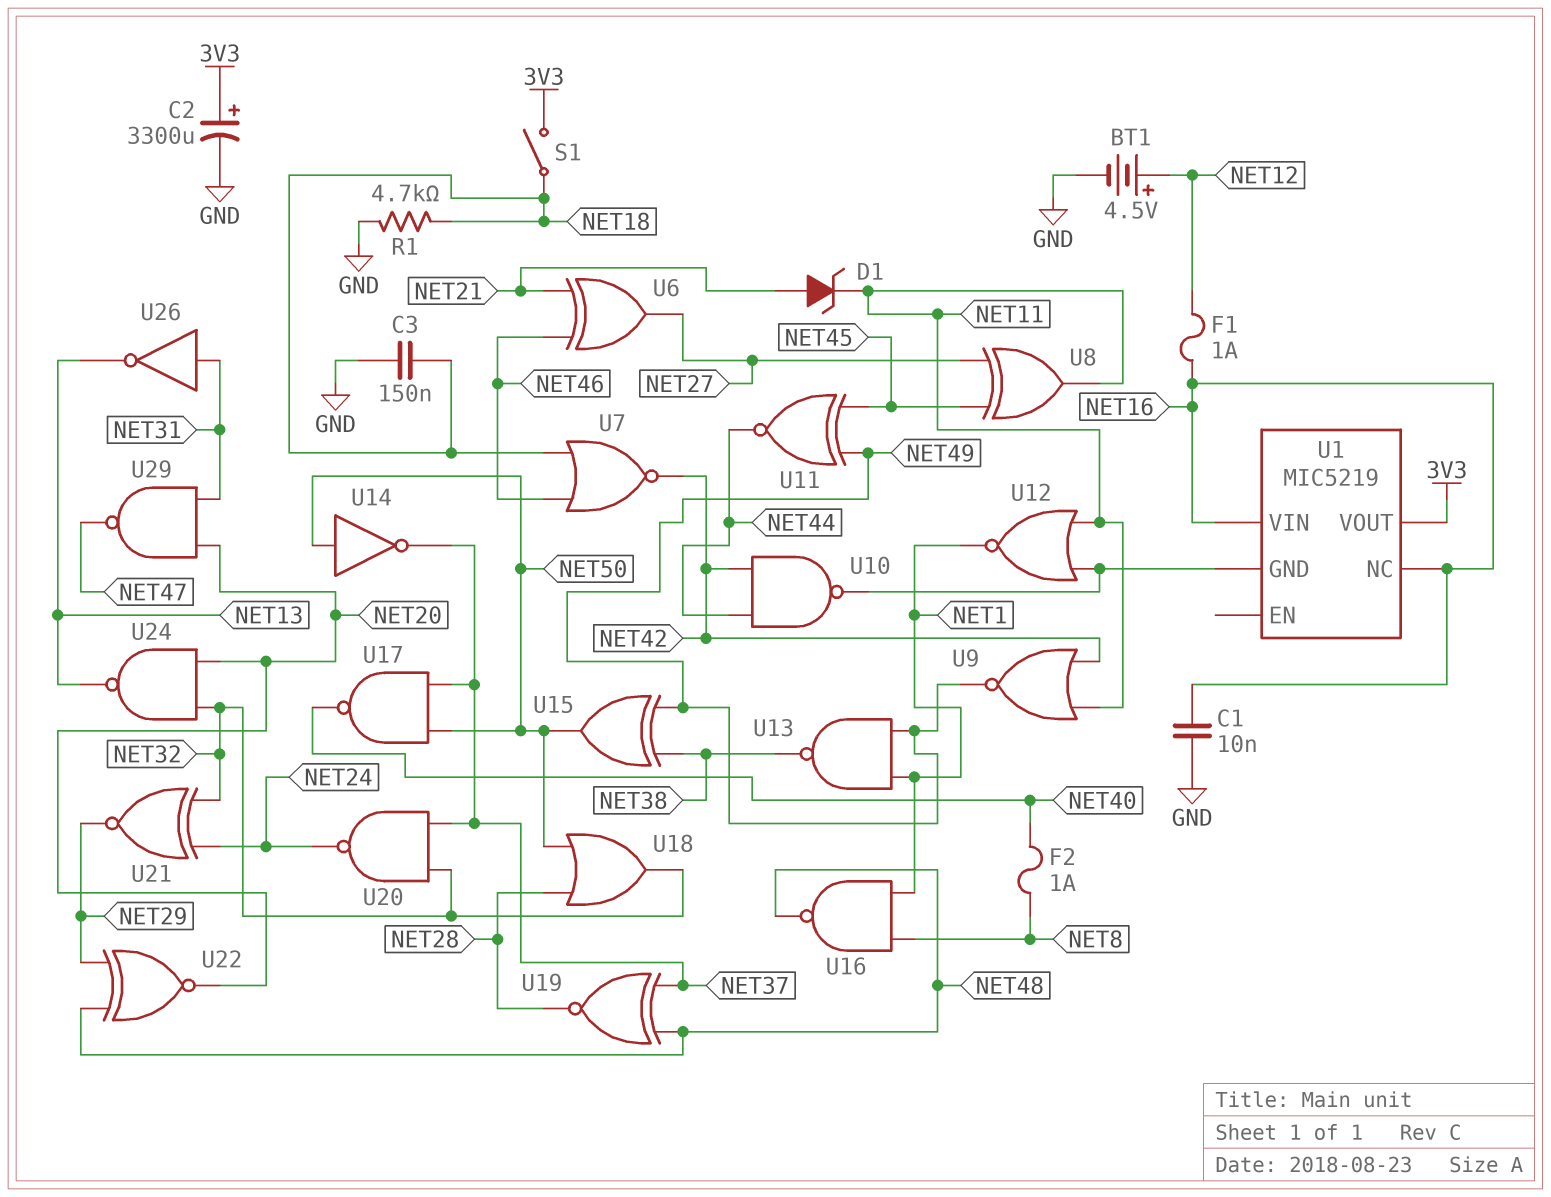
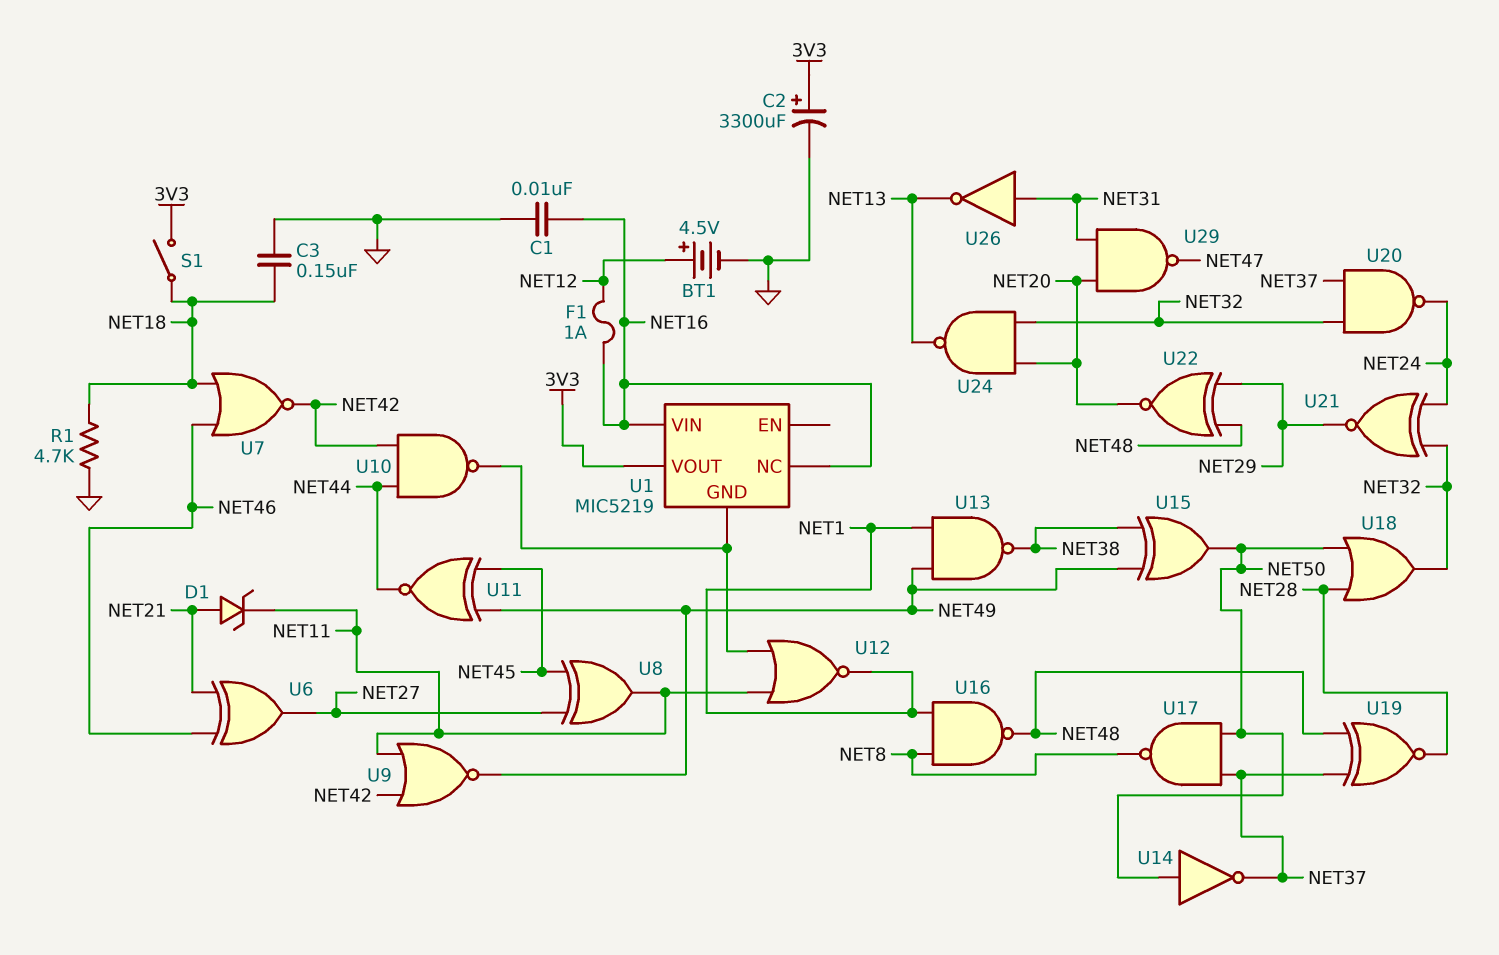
F2: 1A (NET8, NET40) -> none
U17: NAND (in NET37, in NET50, out NET40) -> NAND (in NET37, in NET50, out NET8)

